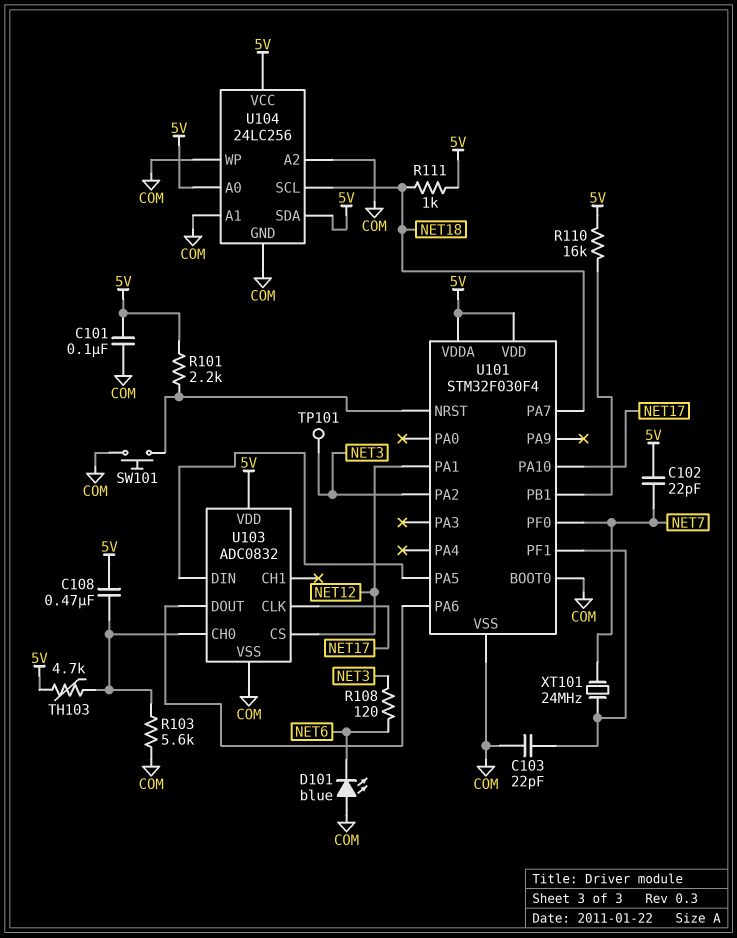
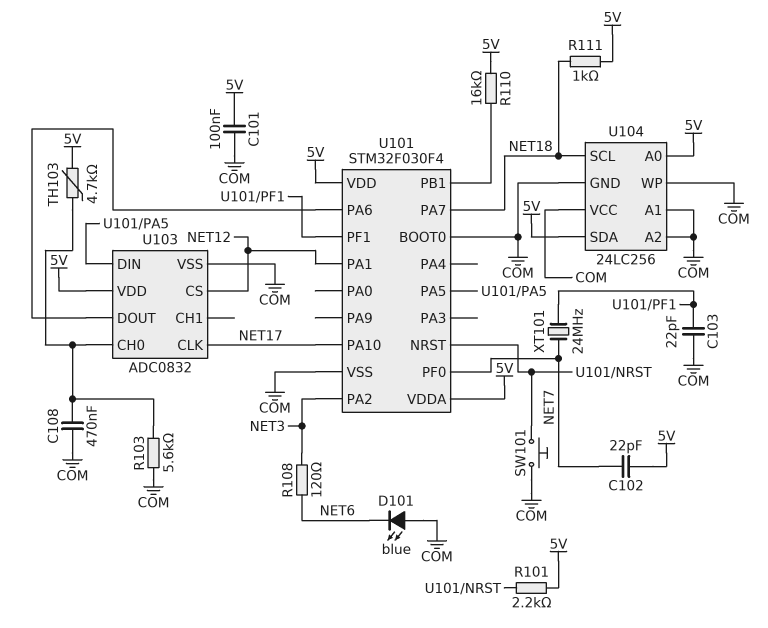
C108: 470nF (5V, U103/CH0) -> 470nF (COM, U103/CH0)
TP101: test point (NET3) -> none
U104 pin VCC: 5V -> COM

